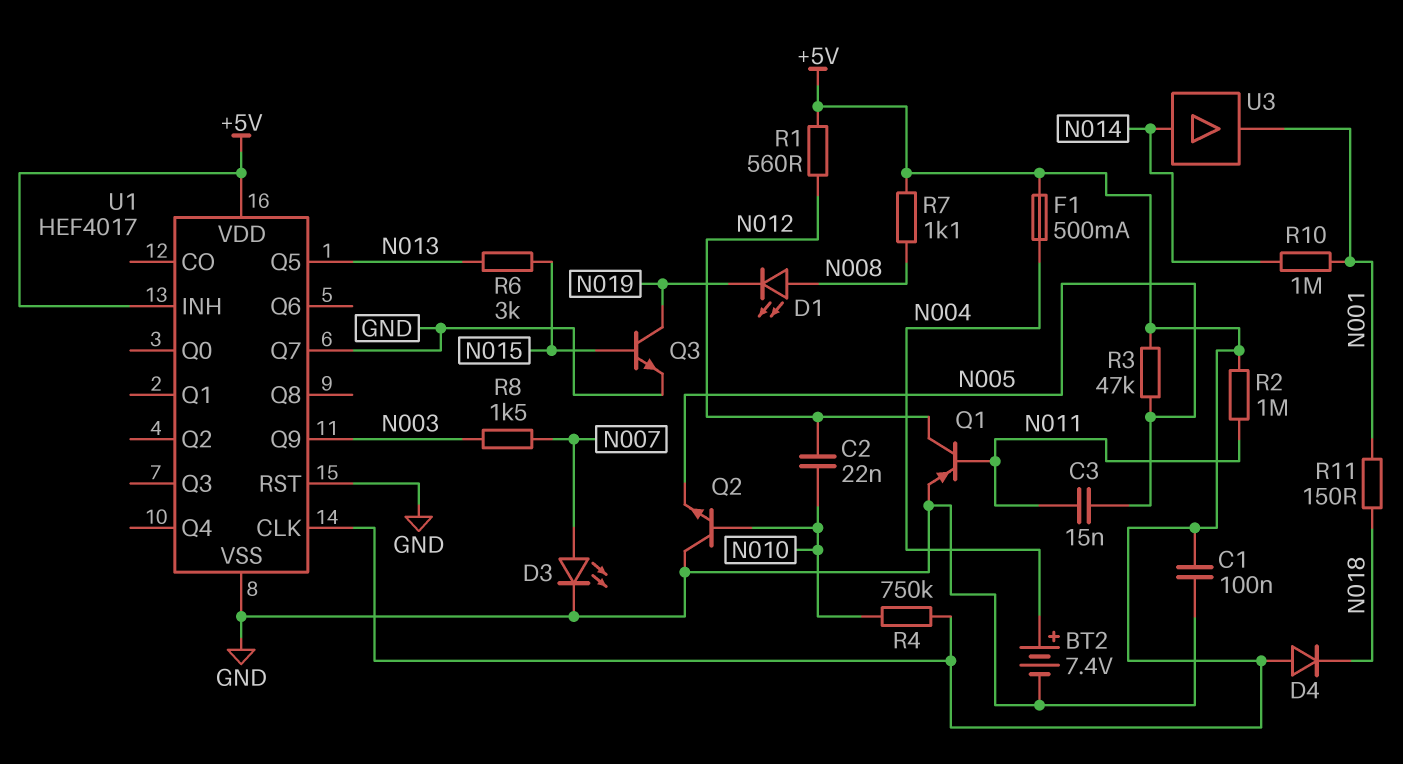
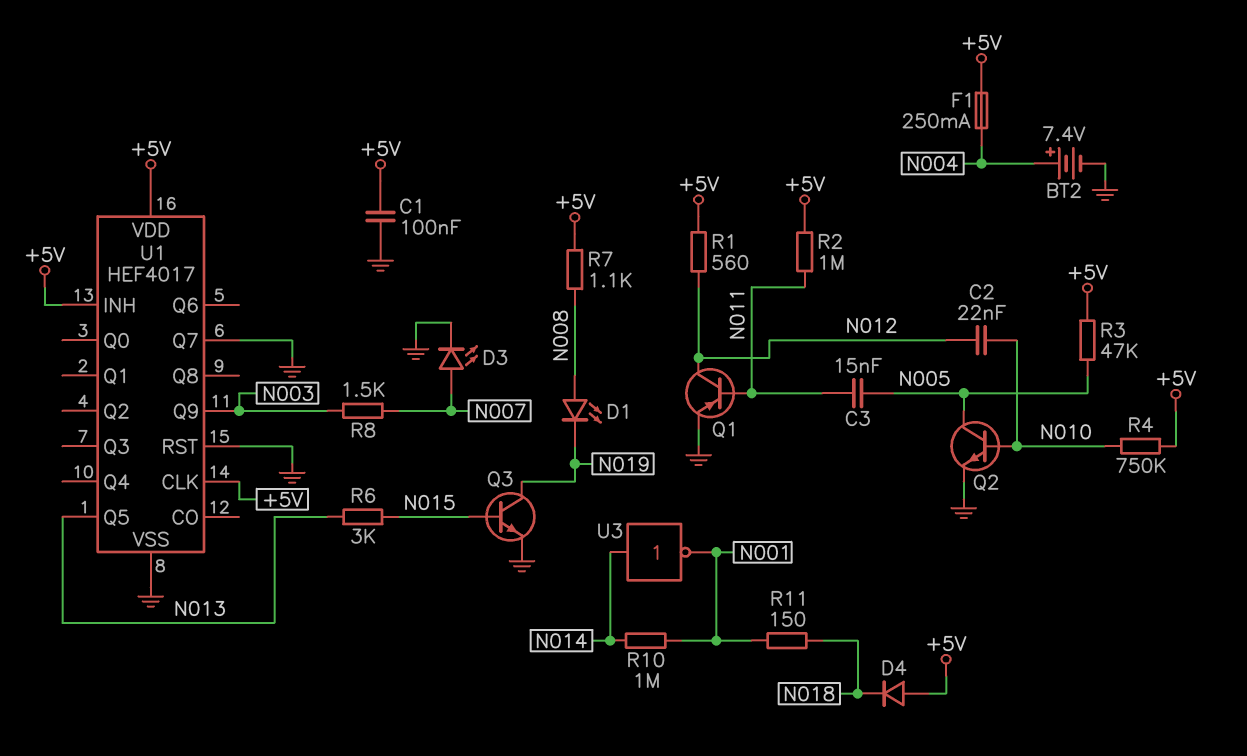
F1: 500mA (+5V, N004) -> 250mA (+5V, N004)
Q2: NPN (B N010, C GND, E N005) -> NPN (B N010, C N005, E GND)
U3: buffer (in N014, out N001) -> NOT (in N014, out N001)

